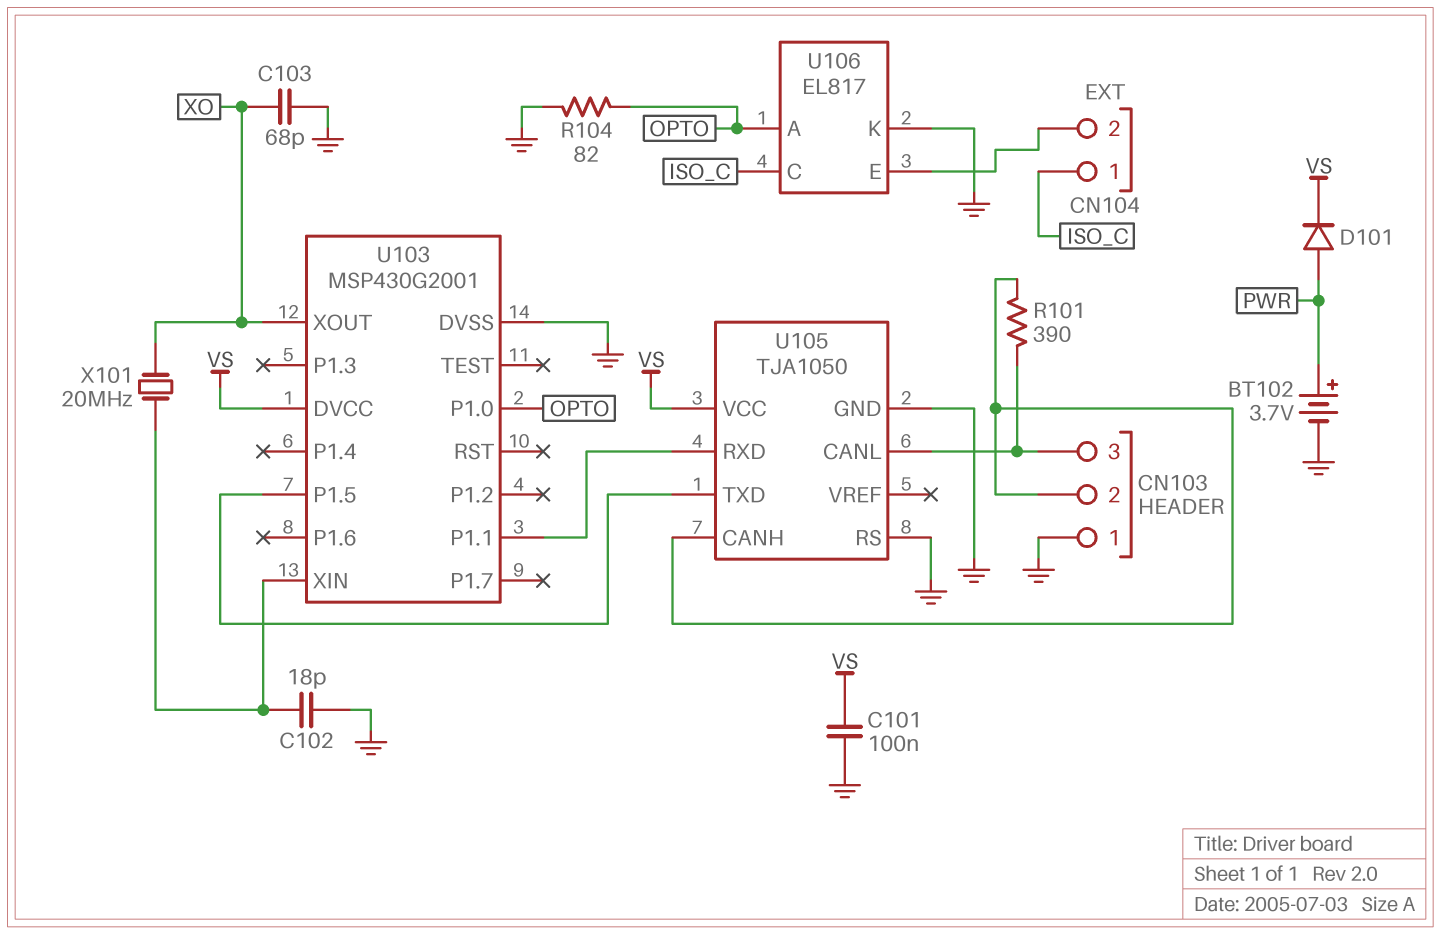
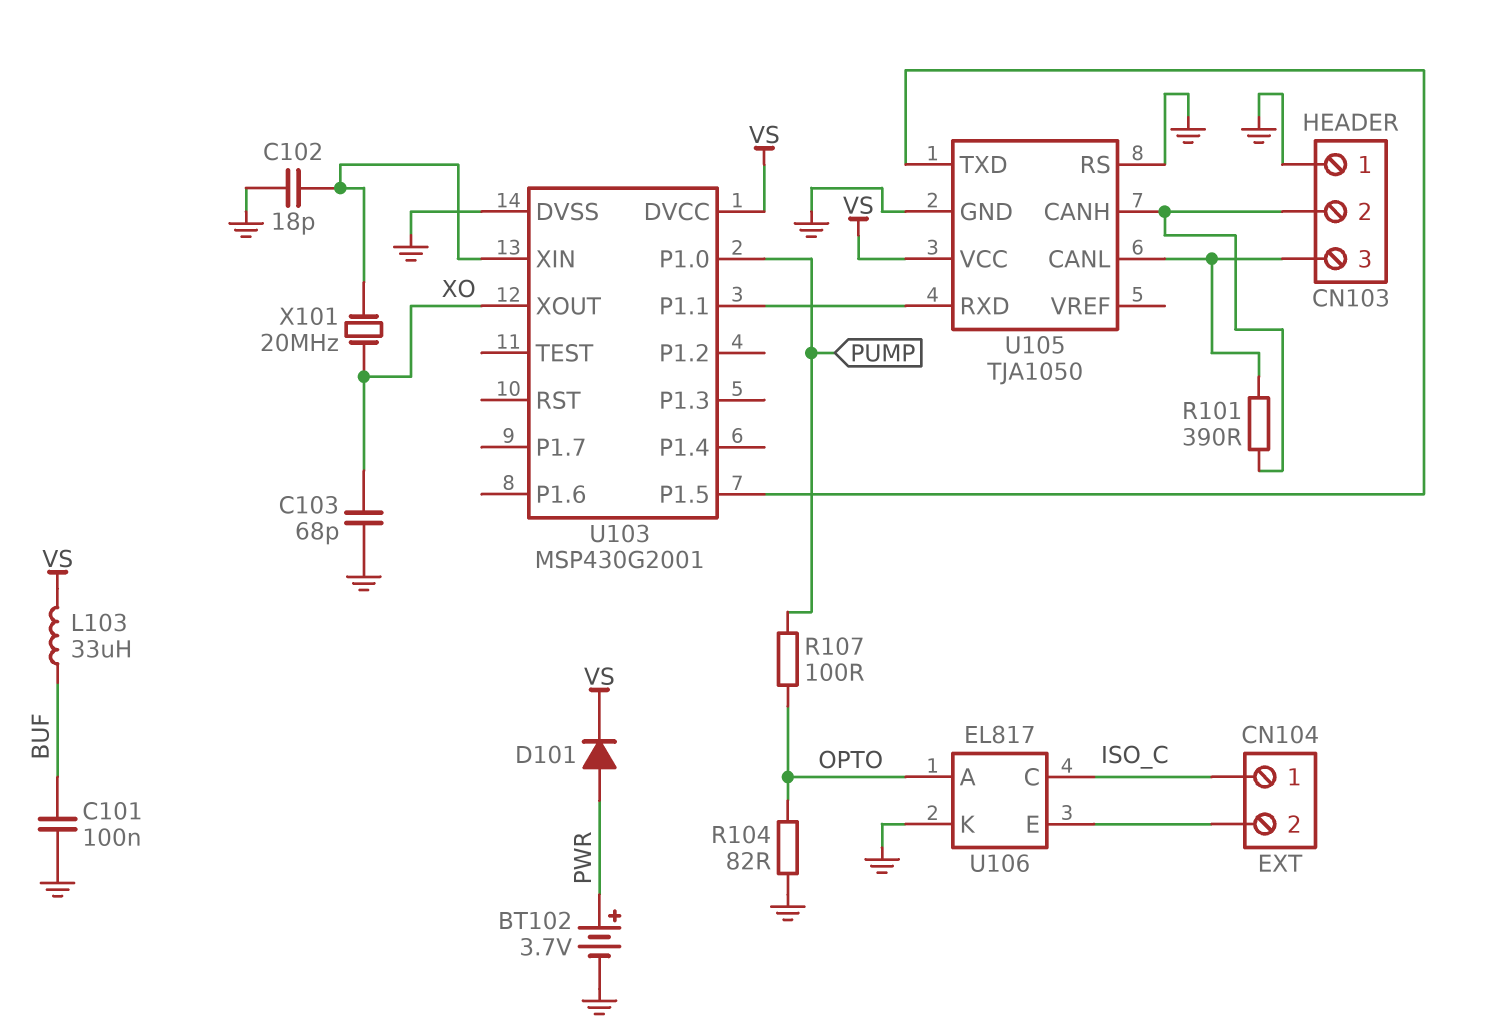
C101: 100nF (GND, VS) -> 100nF (BUF, GND)
L103: none -> 33uH (BUF, VS)
R107: none -> 100 (OPTO, PUMP)
U103 pin P1.0: OPTO -> PUMP

